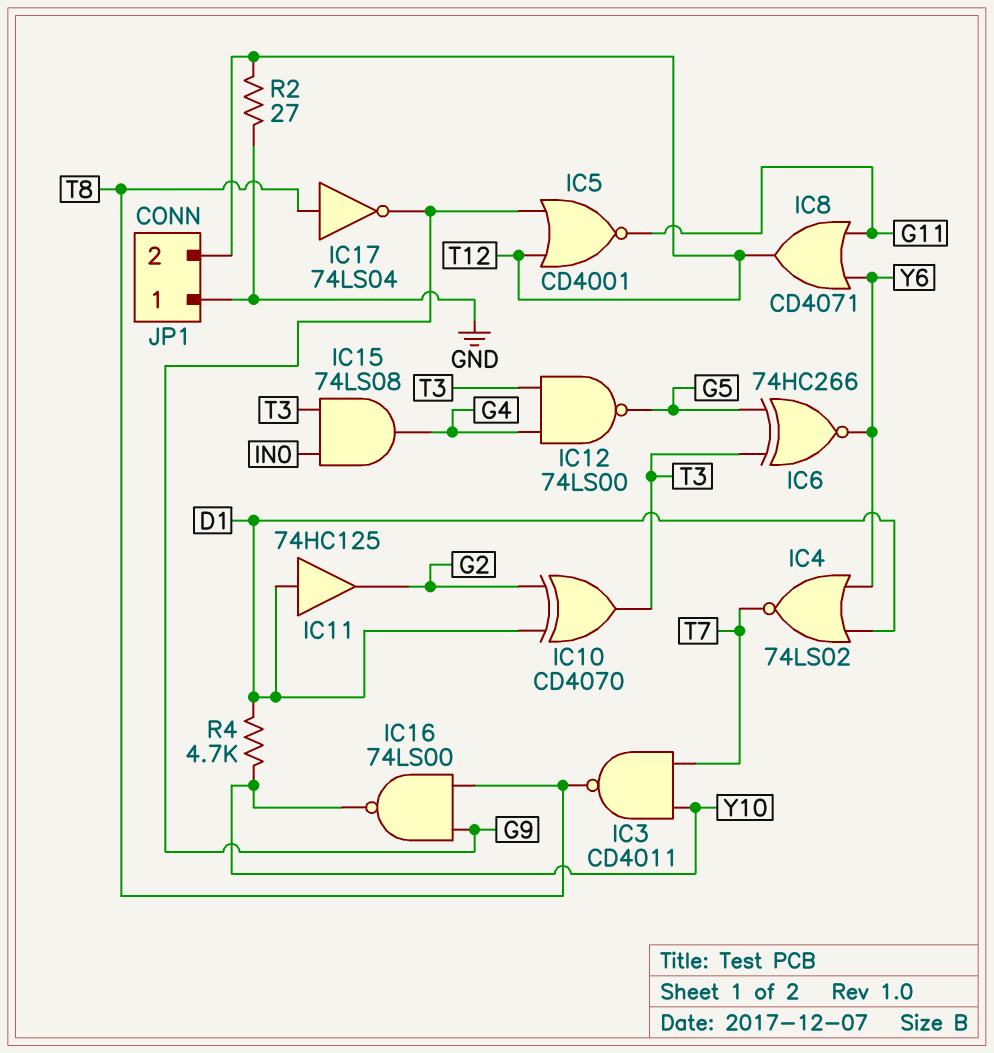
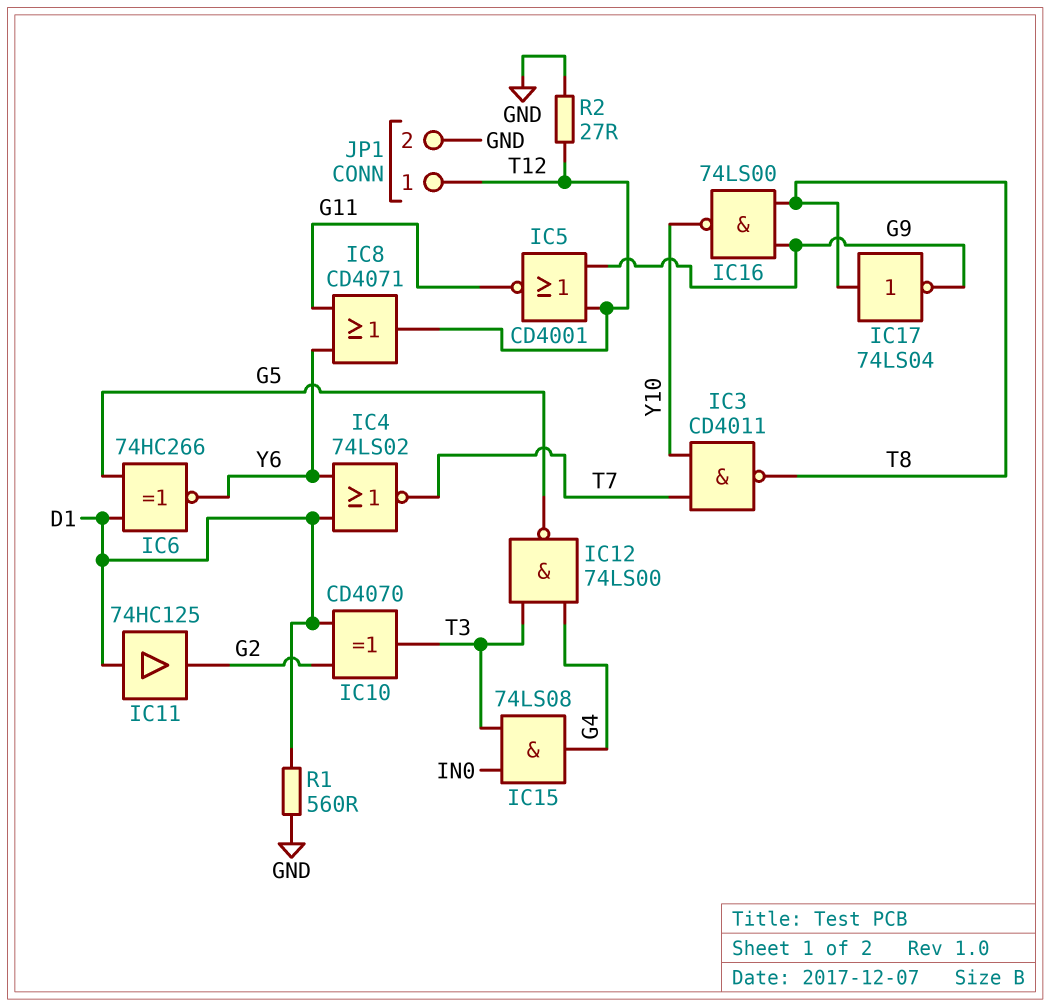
IC6: XNOR 74HC266 (in G5, in T3, out Y6) -> XNOR 74HC266 (in D1, in G5, out Y6)
JP1 pin 1: GND -> T12
JP1 pin 2: T12 -> GND
R1: none -> 560 (D1, GND)
R4: 4.7k (D1, Y10) -> none

